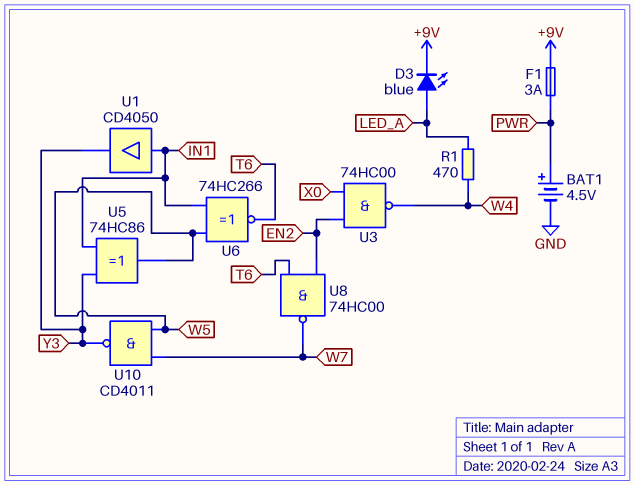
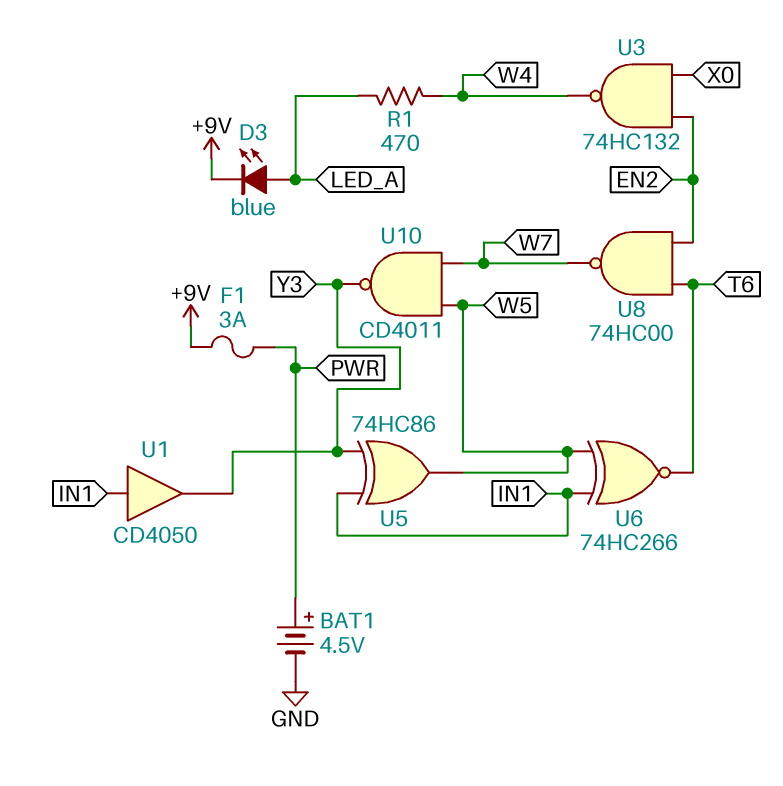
U3: NAND 74HC00 (in EN2, in X0, out W4) -> NAND 74HC132 (in EN2, in X0, out W4)

